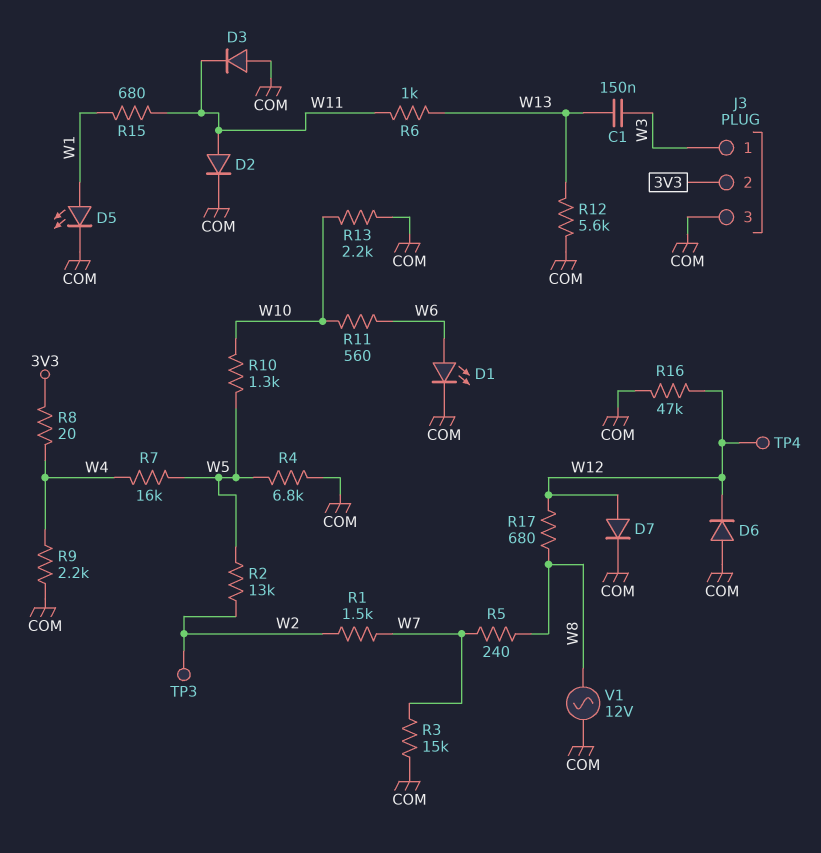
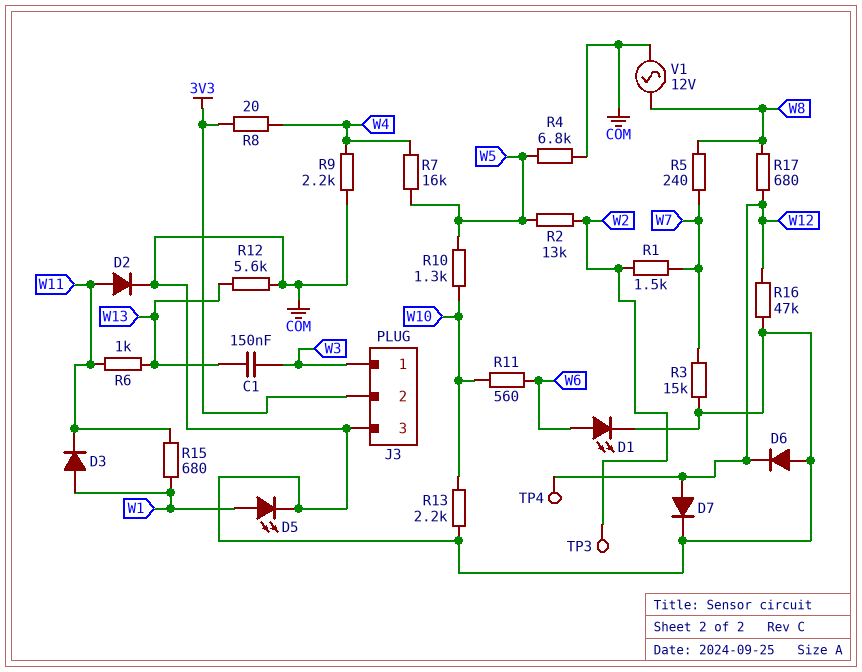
D3: diode (A COM, K W11) -> diode (A W1, K W11)

